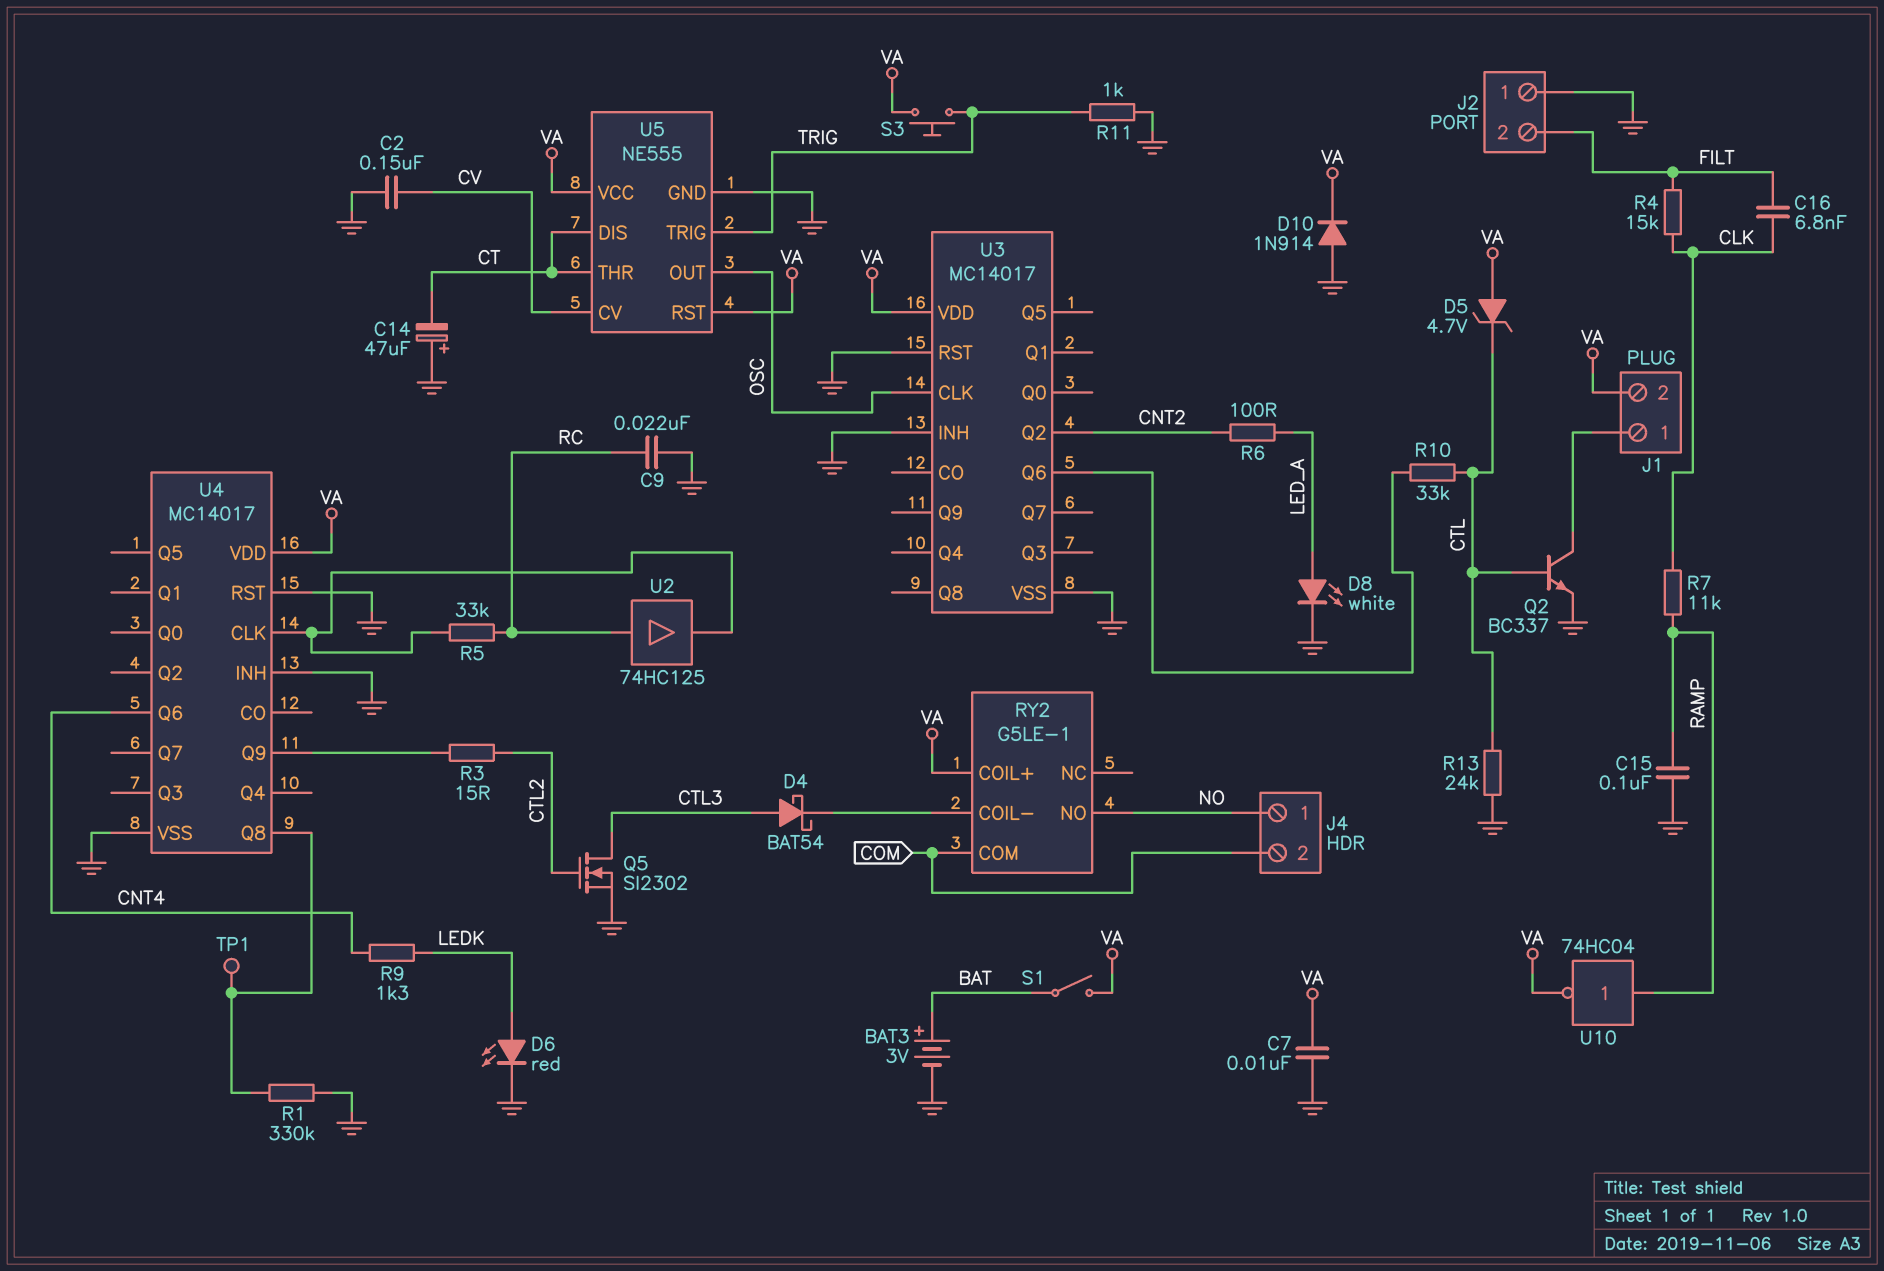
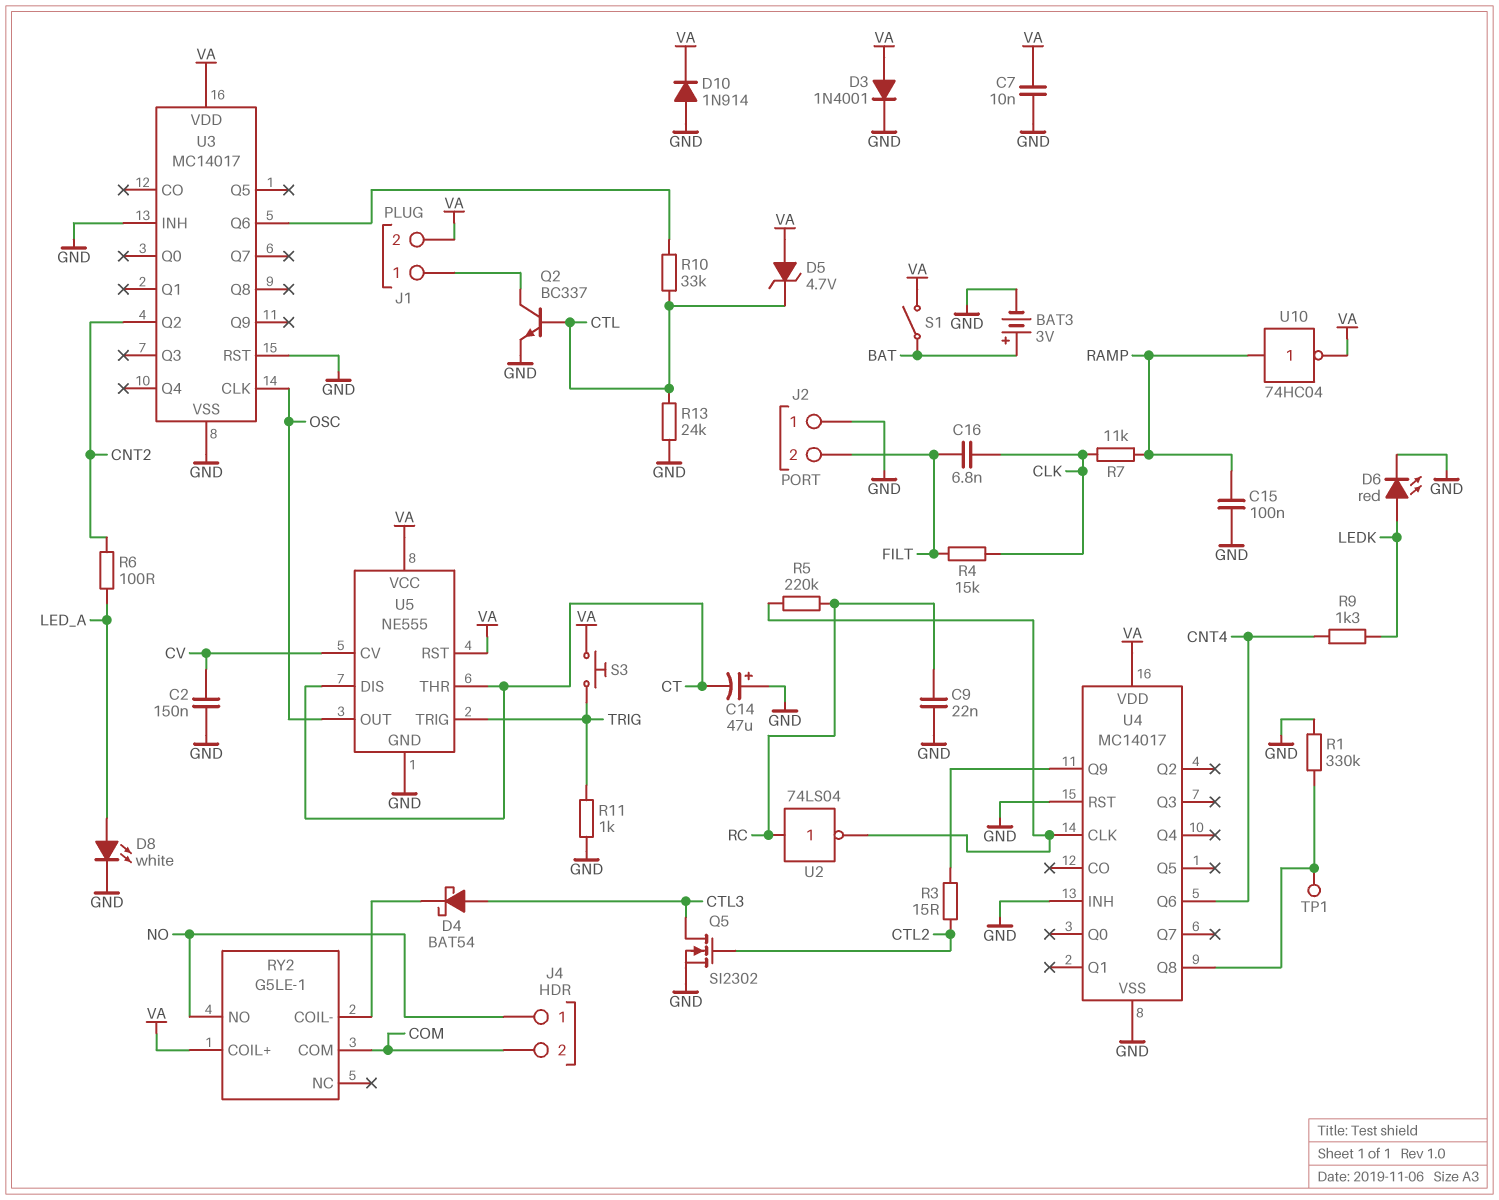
D3: none -> diode 1N4001 (A VA, K GND)
R5: 33k (RC, U4/CLK) -> 220k (RC, U4/CLK)
U2: buffer 74HC125 (in RC, out U4/CLK) -> NOT 74LS04 (in RC, out U4/CLK)

